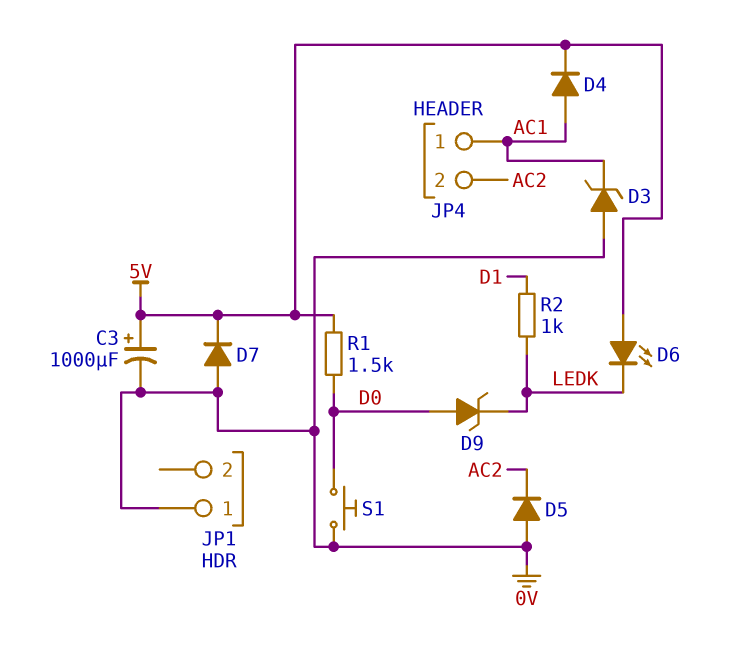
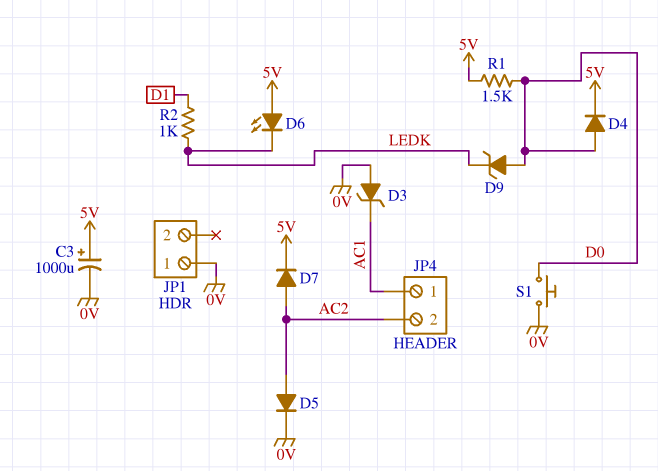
D4: diode (A AC1, K 5V) -> diode (A D0, K 5V)
D5: diode (A 0V, K AC2) -> diode (A AC2, K 0V)
D7: diode (A 0V, K 5V) -> diode (A AC2, K 5V)

